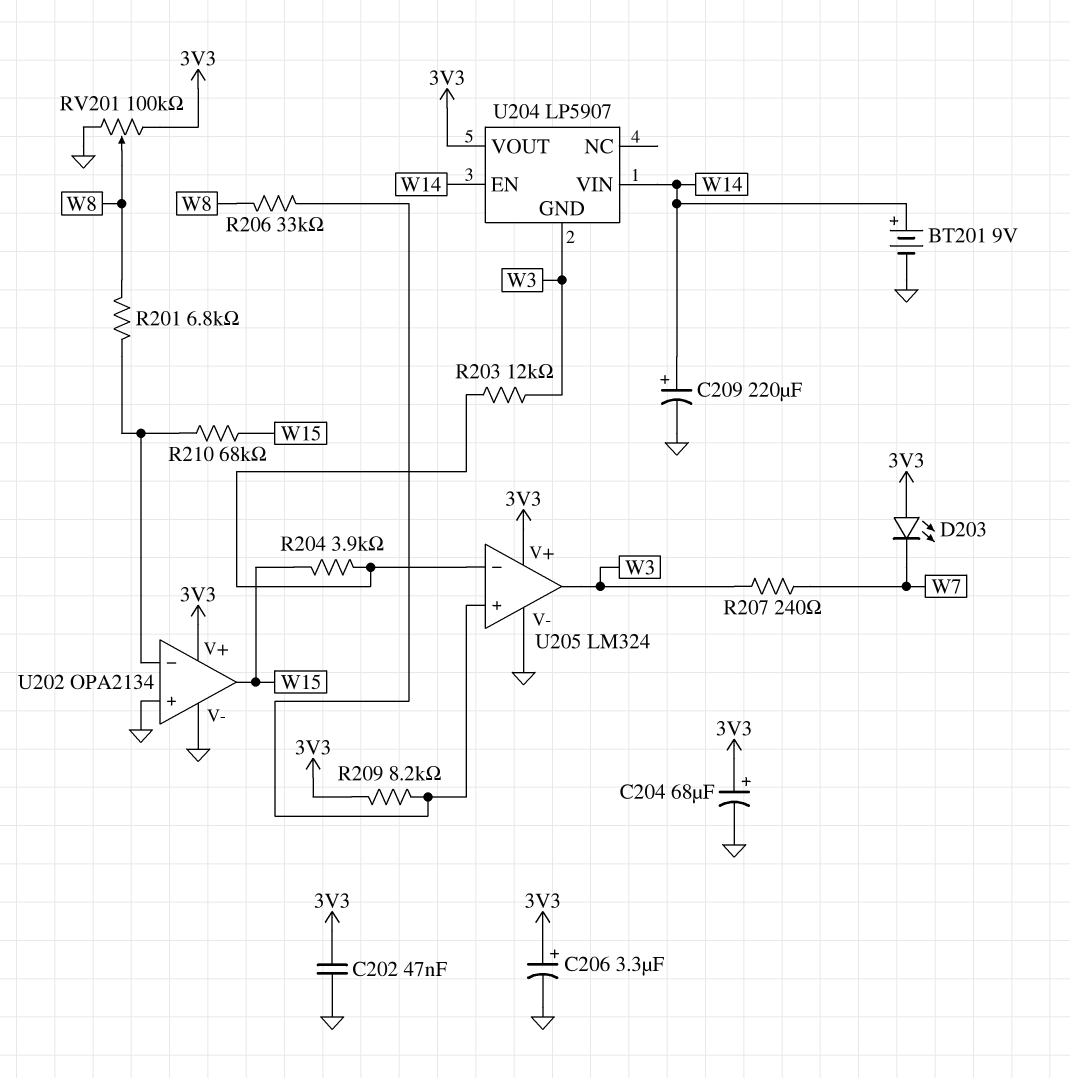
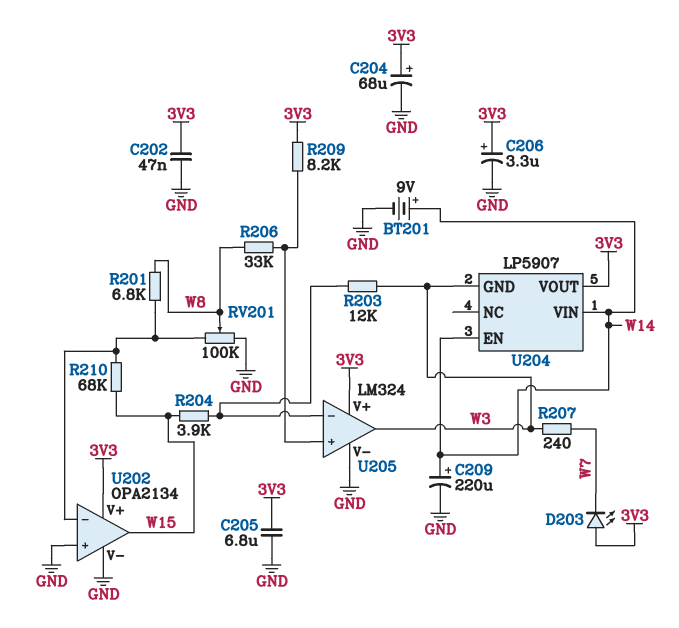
C205: none -> 6.8uF (3V3, GND)
RV201: 100k (3V3, GND, wiper W8) -> 100k (GND, U202/in-, wiper W8)

